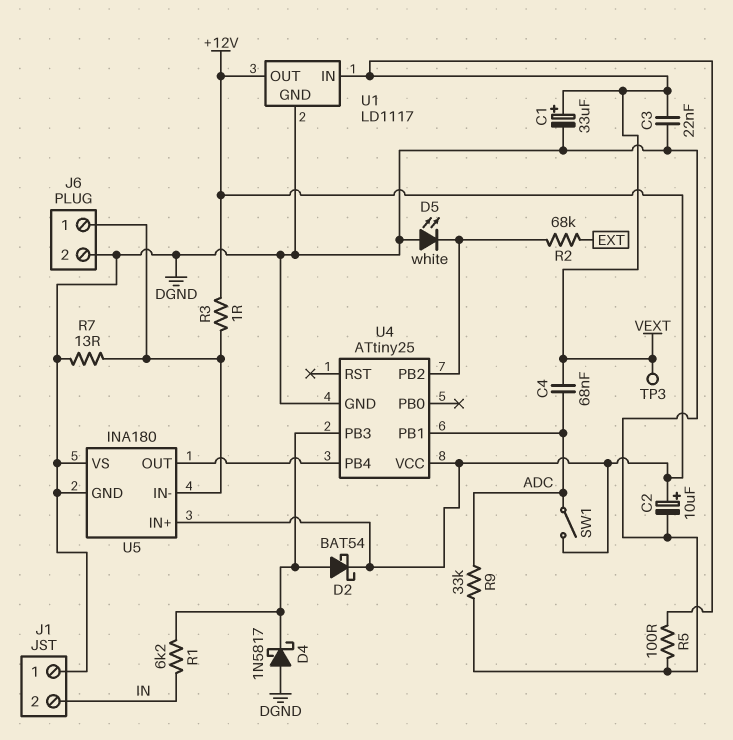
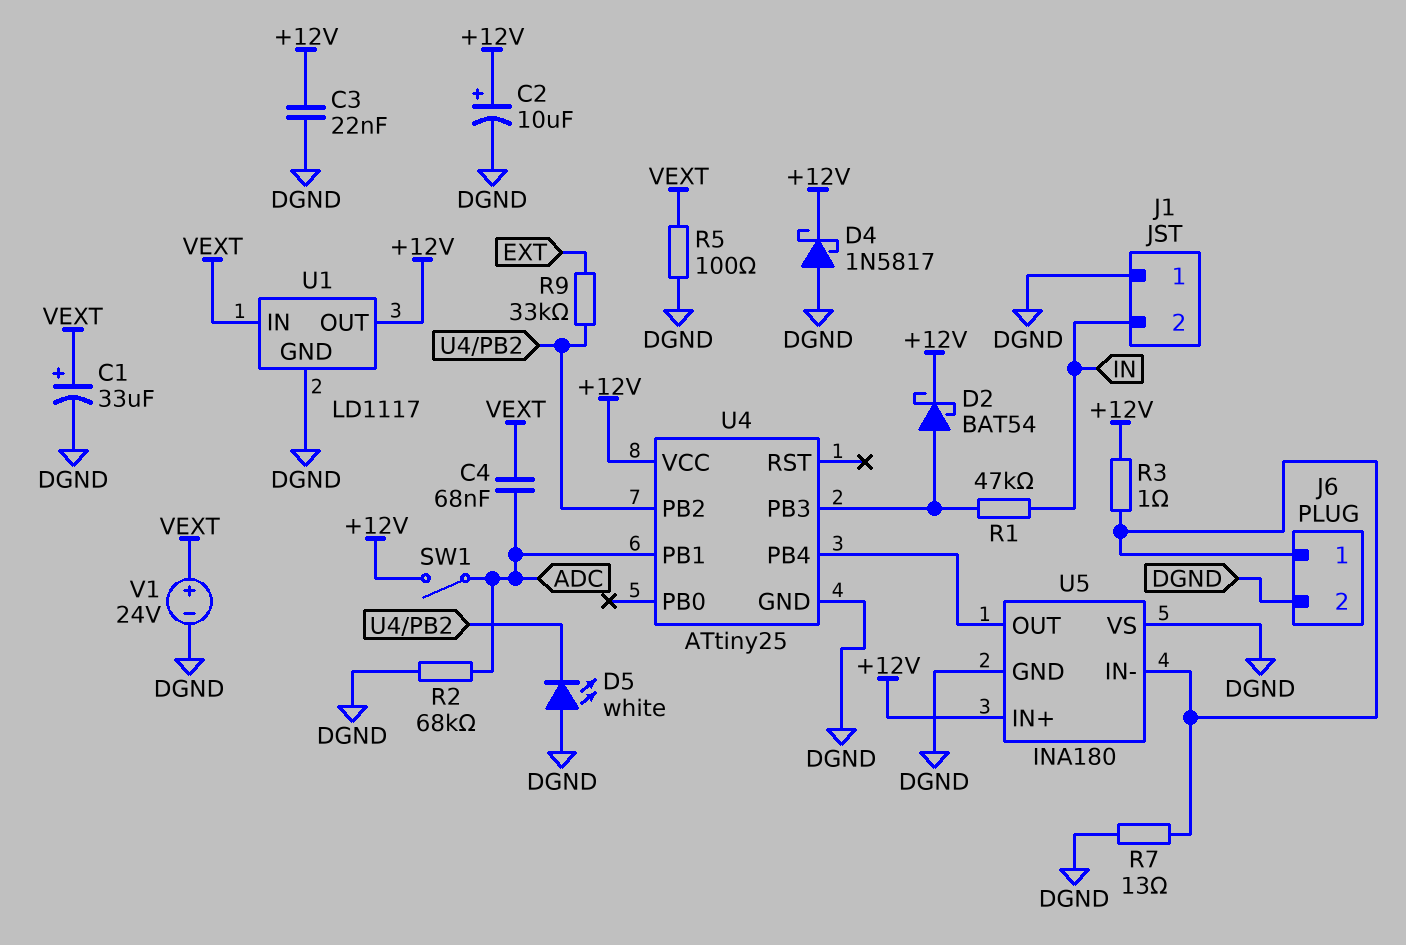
C3: 22nF (DGND, VEXT) -> 22nF (+12V, DGND)
D4: schottky 1N5817 (A DGND, K U4/PB3) -> schottky 1N5817 (A DGND, K +12V)
R1: 6.2k (IN, U4/PB3) -> 47k (IN, U4/PB3)
R2: 68k (EXT, U4/PB2) -> 68k (ADC, DGND)
R9: 33k (ADC, DGND) -> 33k (EXT, U4/PB2)
TP3: test point (VEXT) -> none
V1: none -> 24V (plus VEXT, minus DGND)

